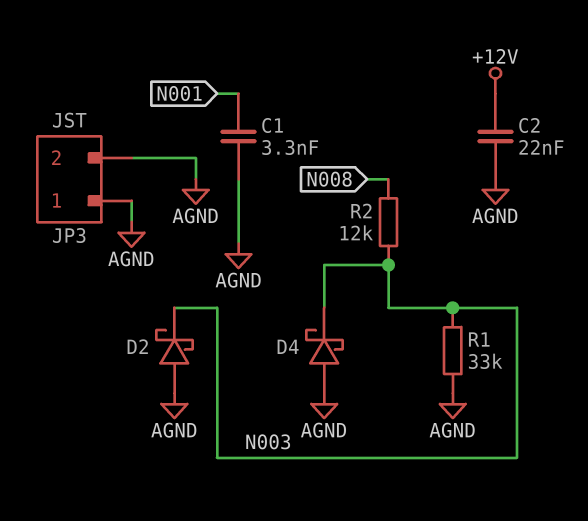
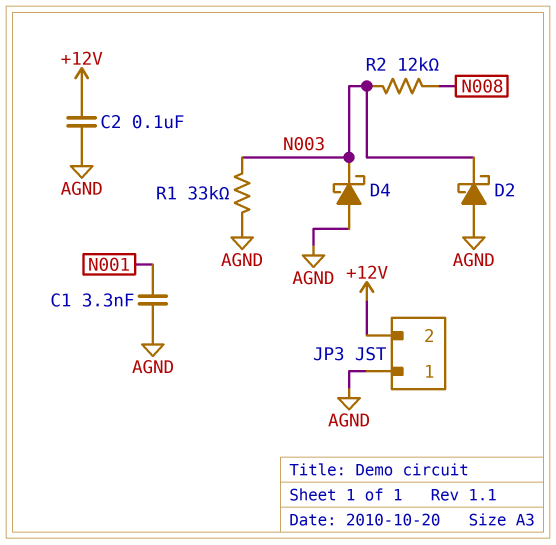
C2: 22nF (+12V, AGND) -> 100nF (+12V, AGND)
JP3 pin 2: AGND -> +12V

